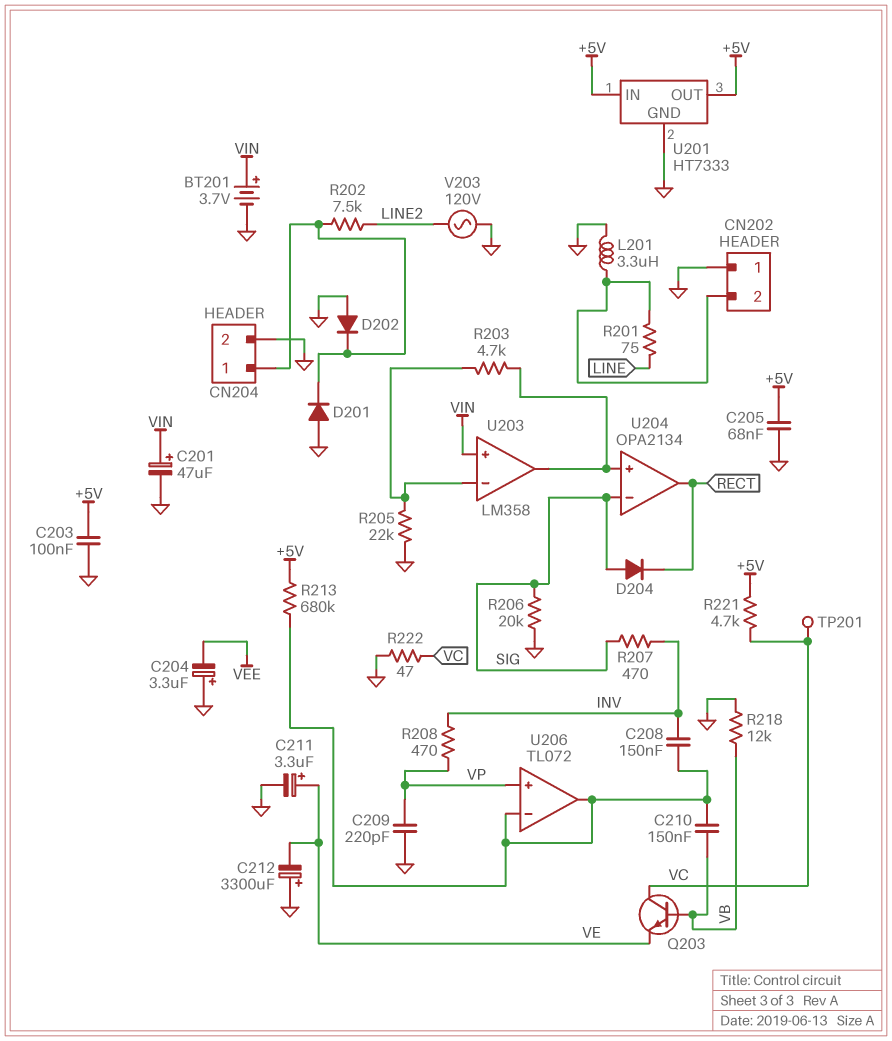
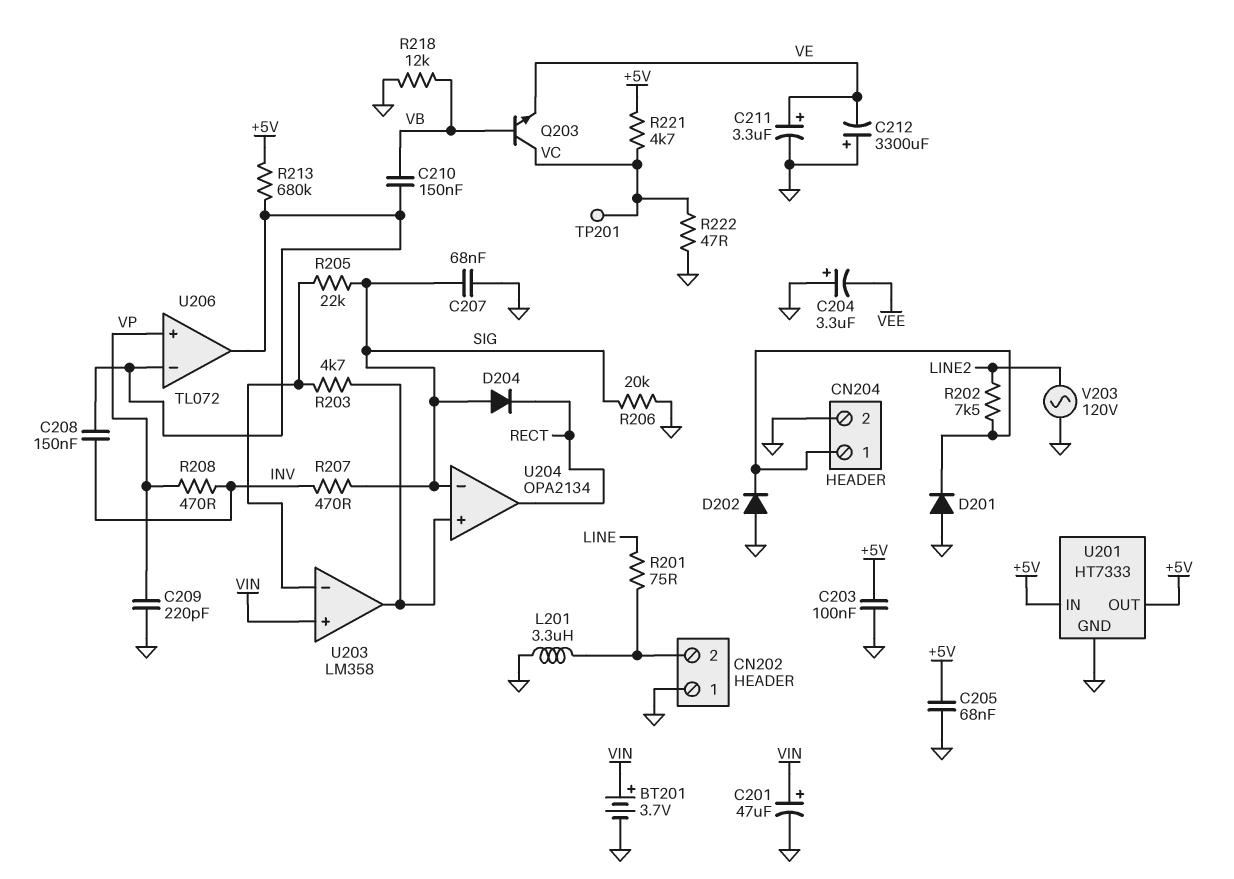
C207: none -> 68nF (GND, SIG)
R205: 22k (GND, U203/in-) -> 22k (SIG, U203/in-)

